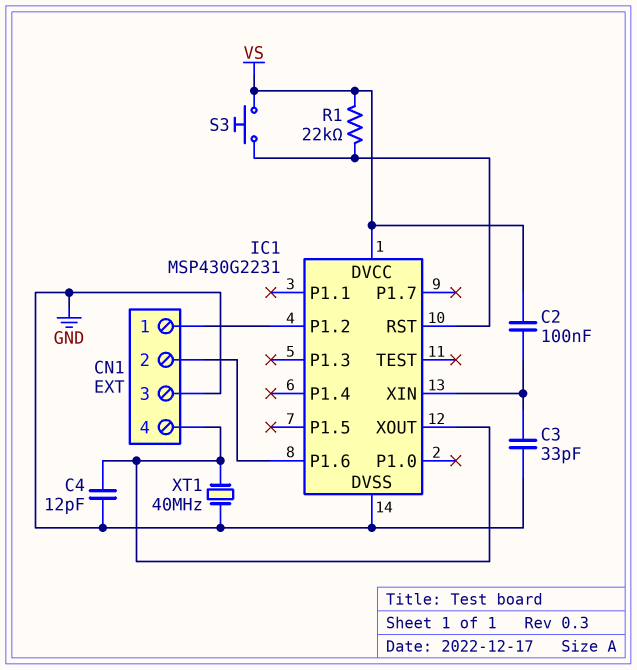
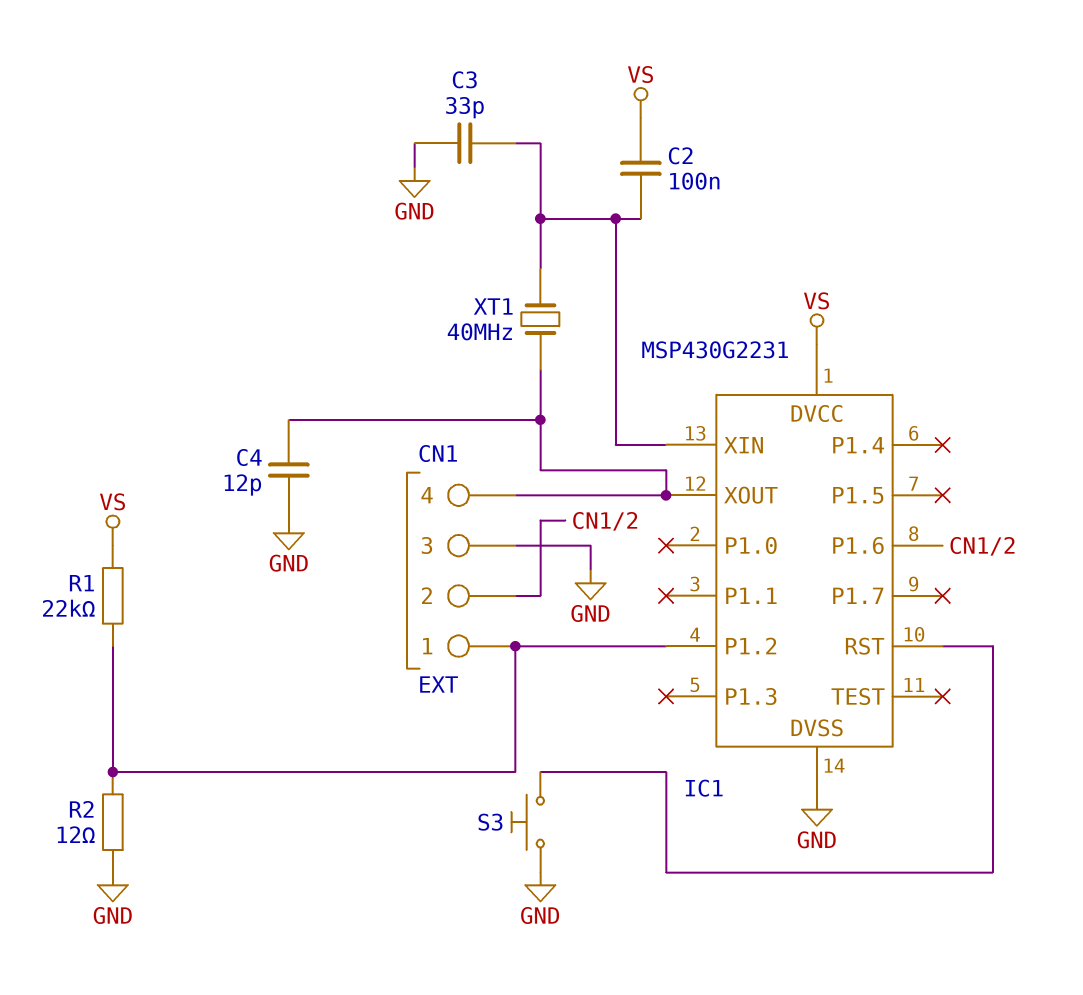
R1: 22k (IC1/RST, VS) -> 22k (CN1/1, VS)
R2: none -> 12 (CN1/1, GND)
S3: button (IC1/RST, VS) -> button (GND, IC1/RST)
XT1: 40MHz (CN1/4, GND) -> 40MHz (CN1/4, IC1/XIN)

